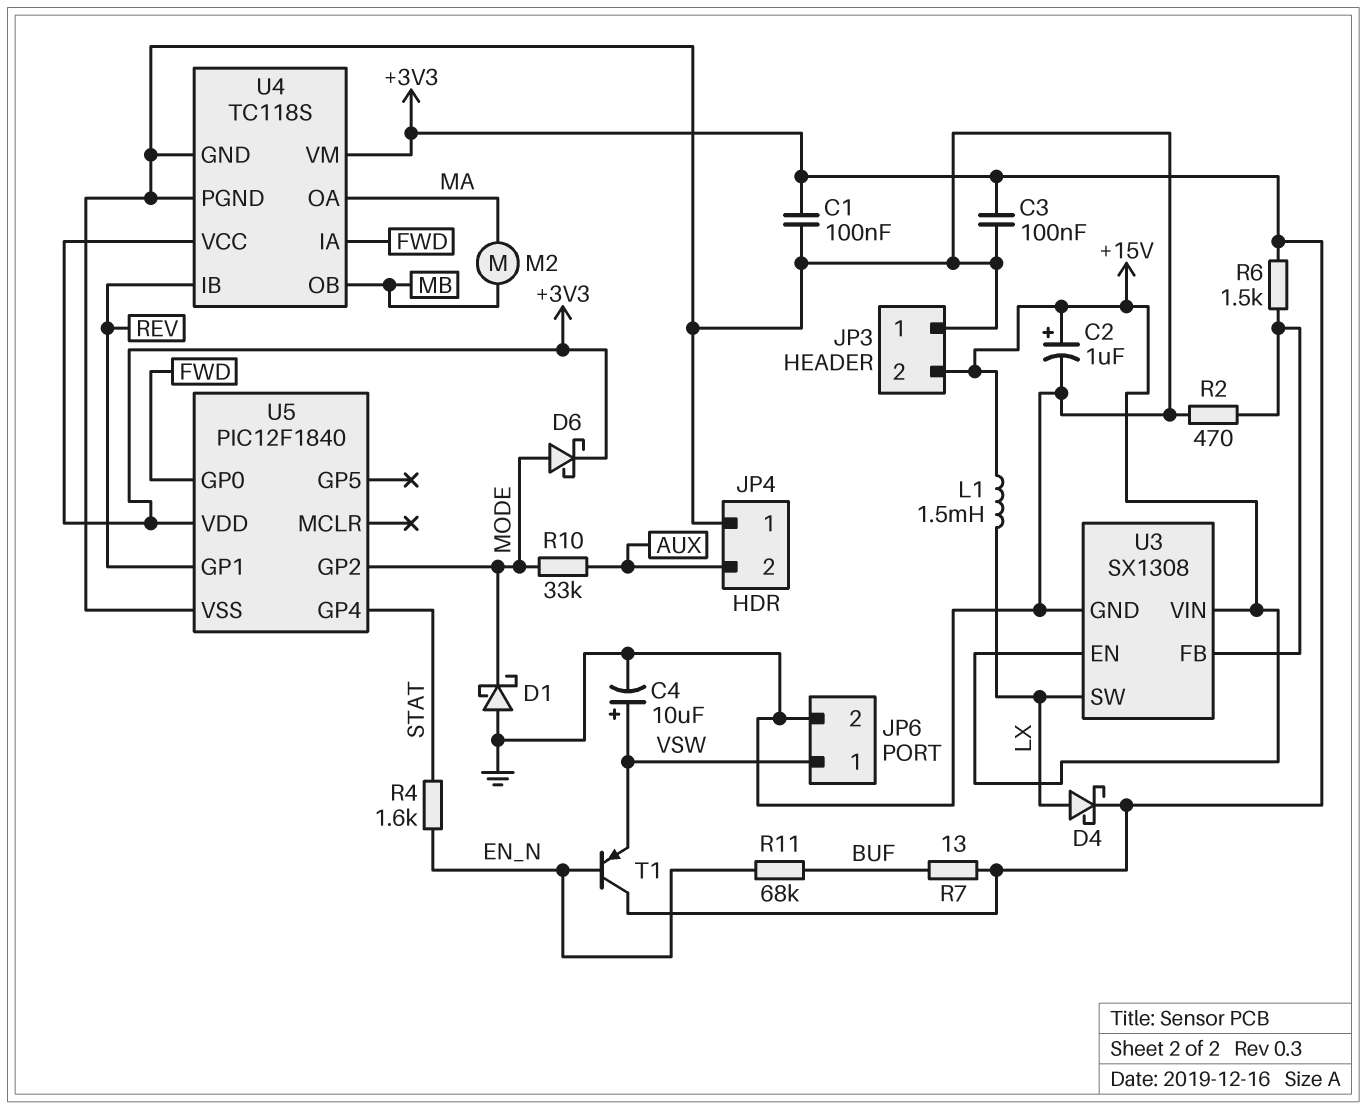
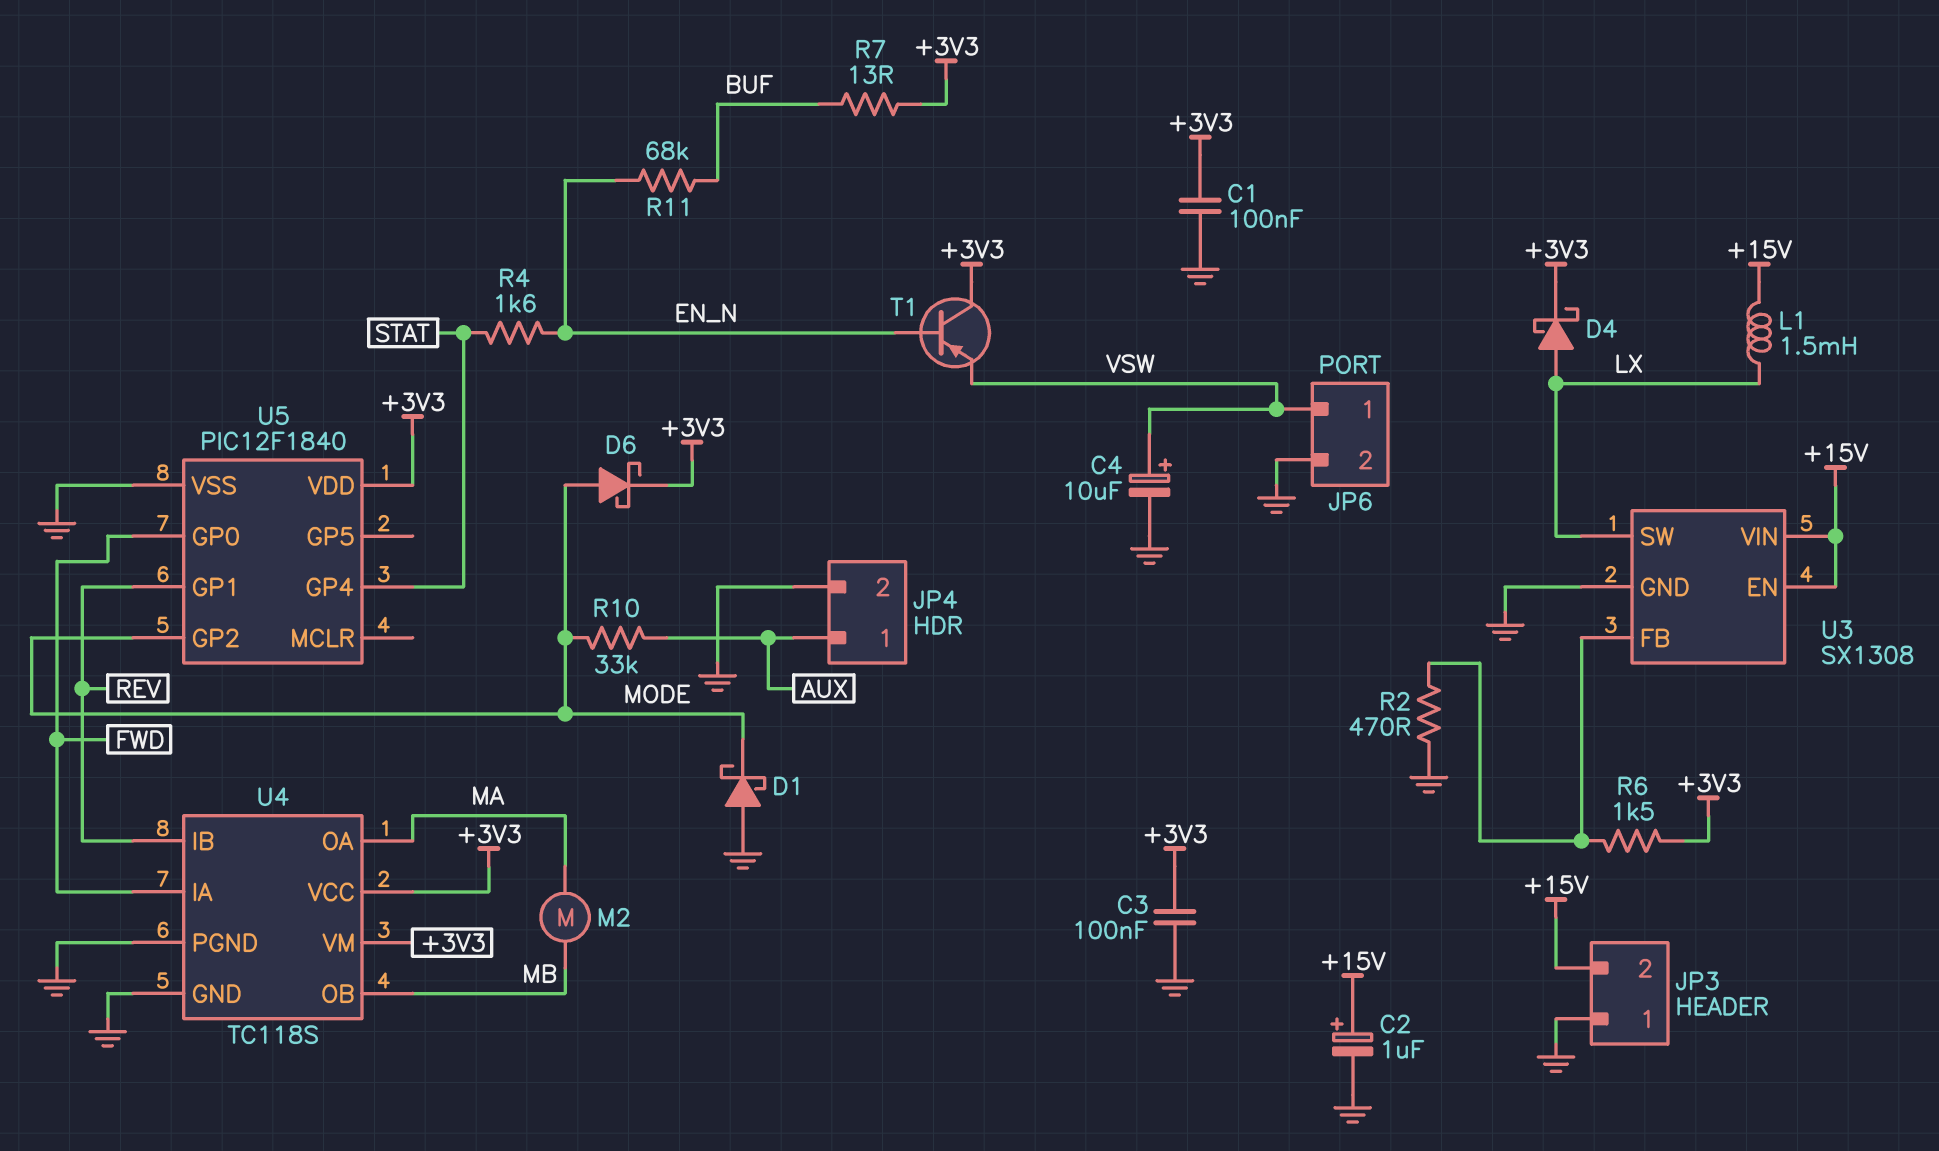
JP4 pin 1: GND -> AUX
JP4 pin 2: AUX -> GND

